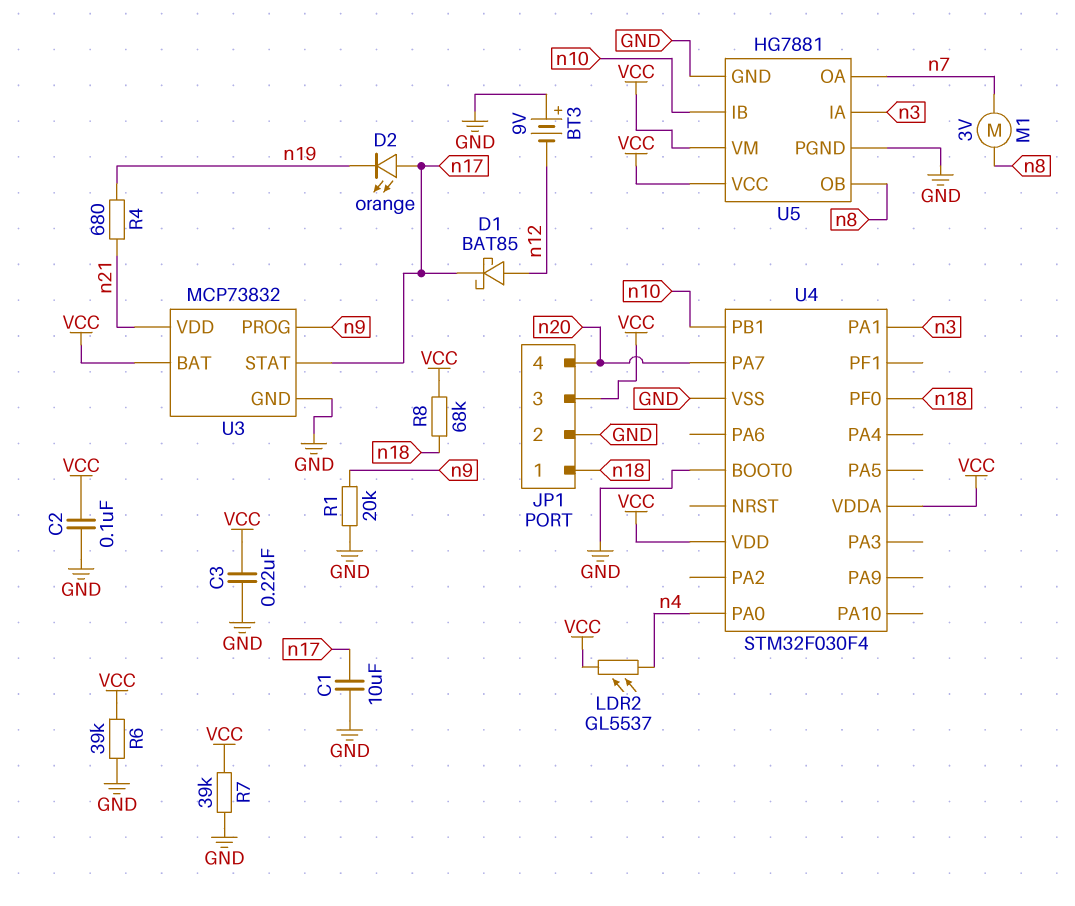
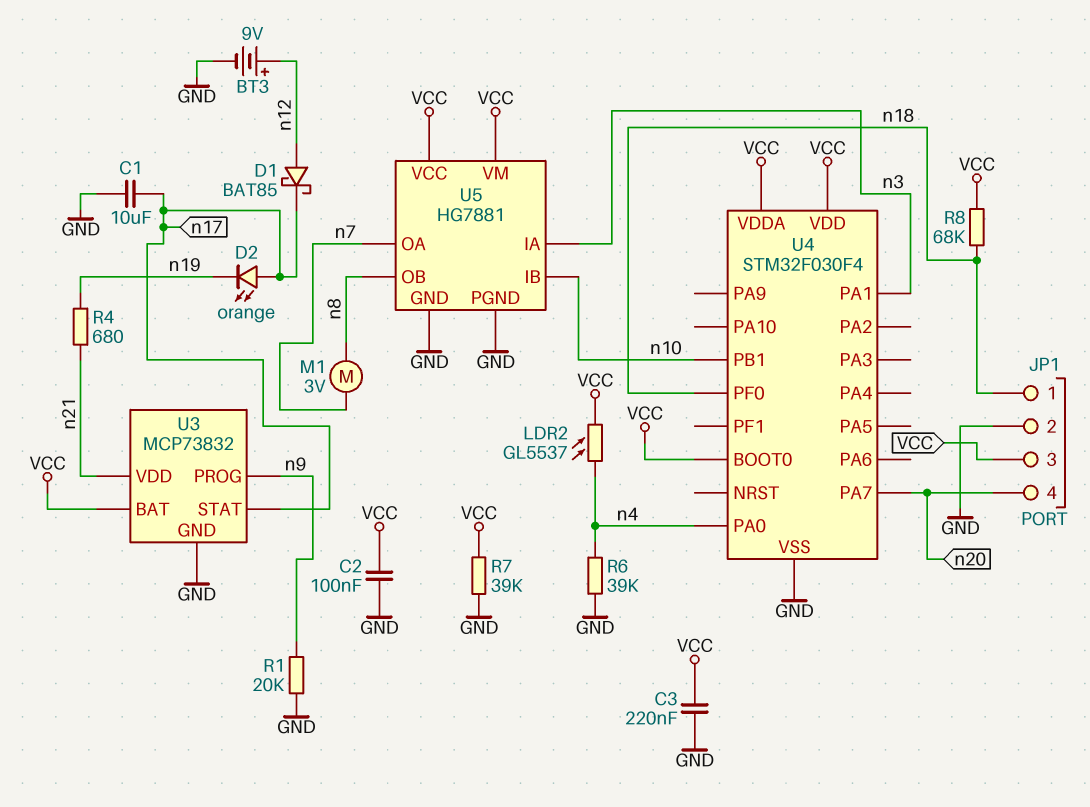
BT3: 9V (plus GND, minus n12) -> 9V (plus n12, minus GND)
R6: 39k (GND, VCC) -> 39k (GND, n4)
U4 pin BOOT0: GND -> VCC

